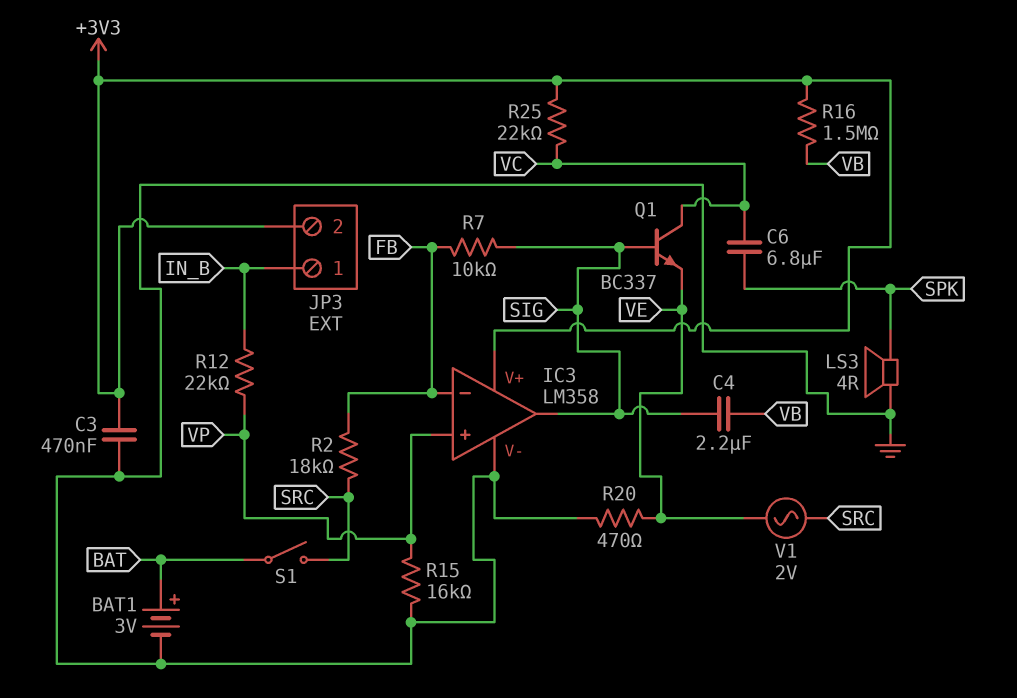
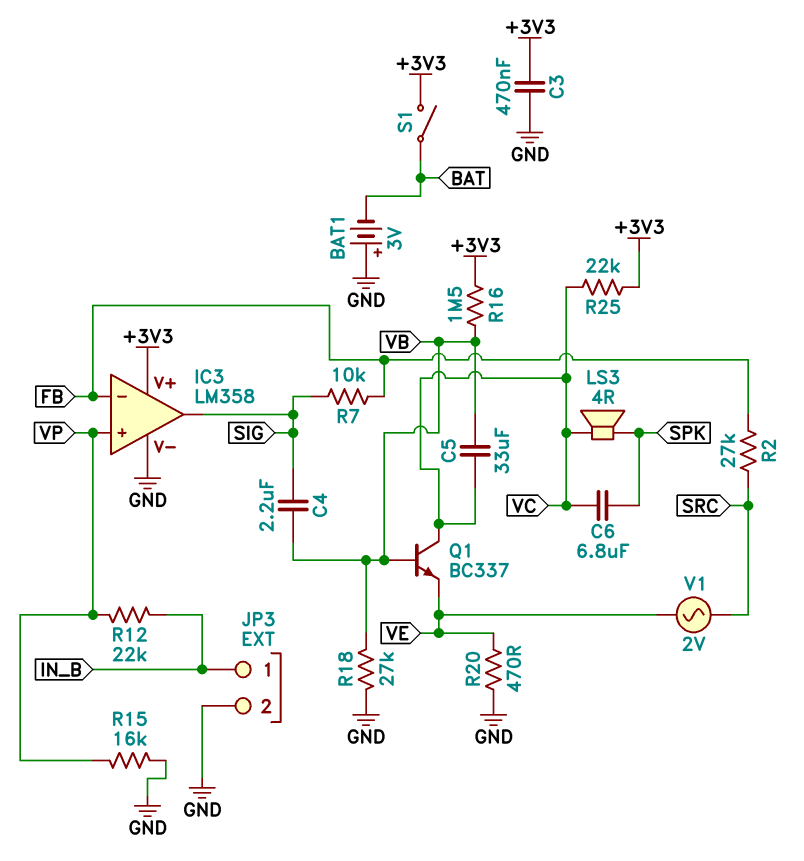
BAT1: 3V (plus BAT, minus GND) -> 3V (plus GND, minus BAT)
C5: none -> 33uF (VB, VC)
JP3 pin 2: +3V3 -> GND
LS3: speaker 4R (GND, SPK) -> speaker 4R (SPK, VC)
Q1: NPN BC337 (B SIG, C VC, E VE) -> NPN BC337 (B VB, C VC, E VE)
R2: 18k (FB, SRC) -> 27k (FB, SRC)
R18: none -> 27k (GND, VB)
S1: switch (BAT, SRC) -> switch (+3V3, BAT)

